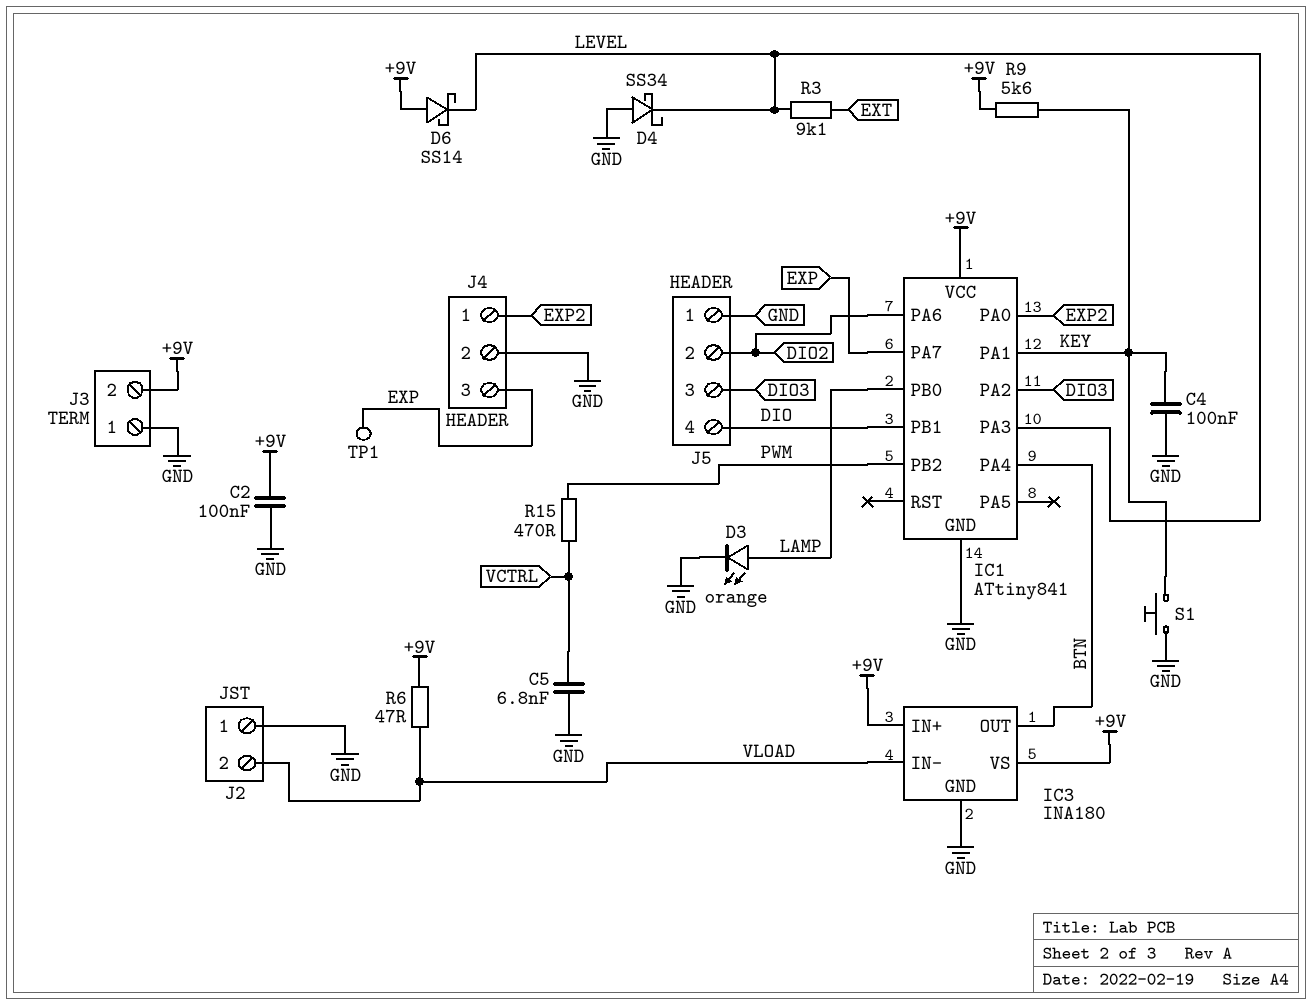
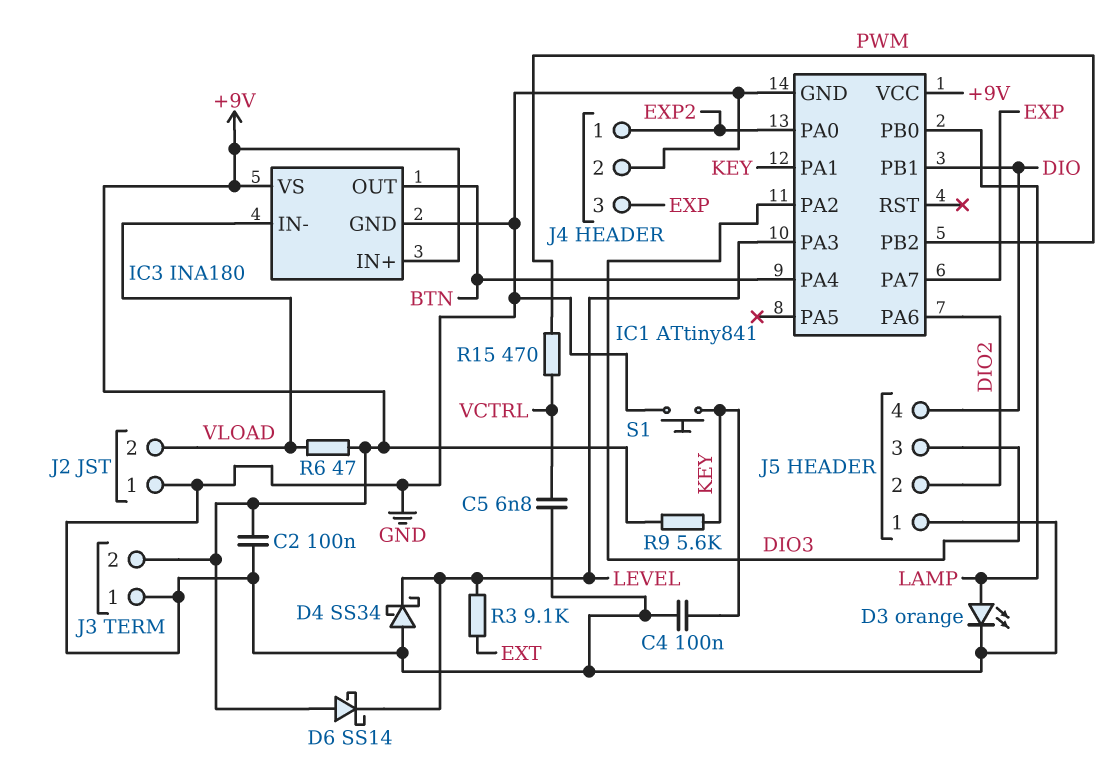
TP1: test point (EXP) -> none

